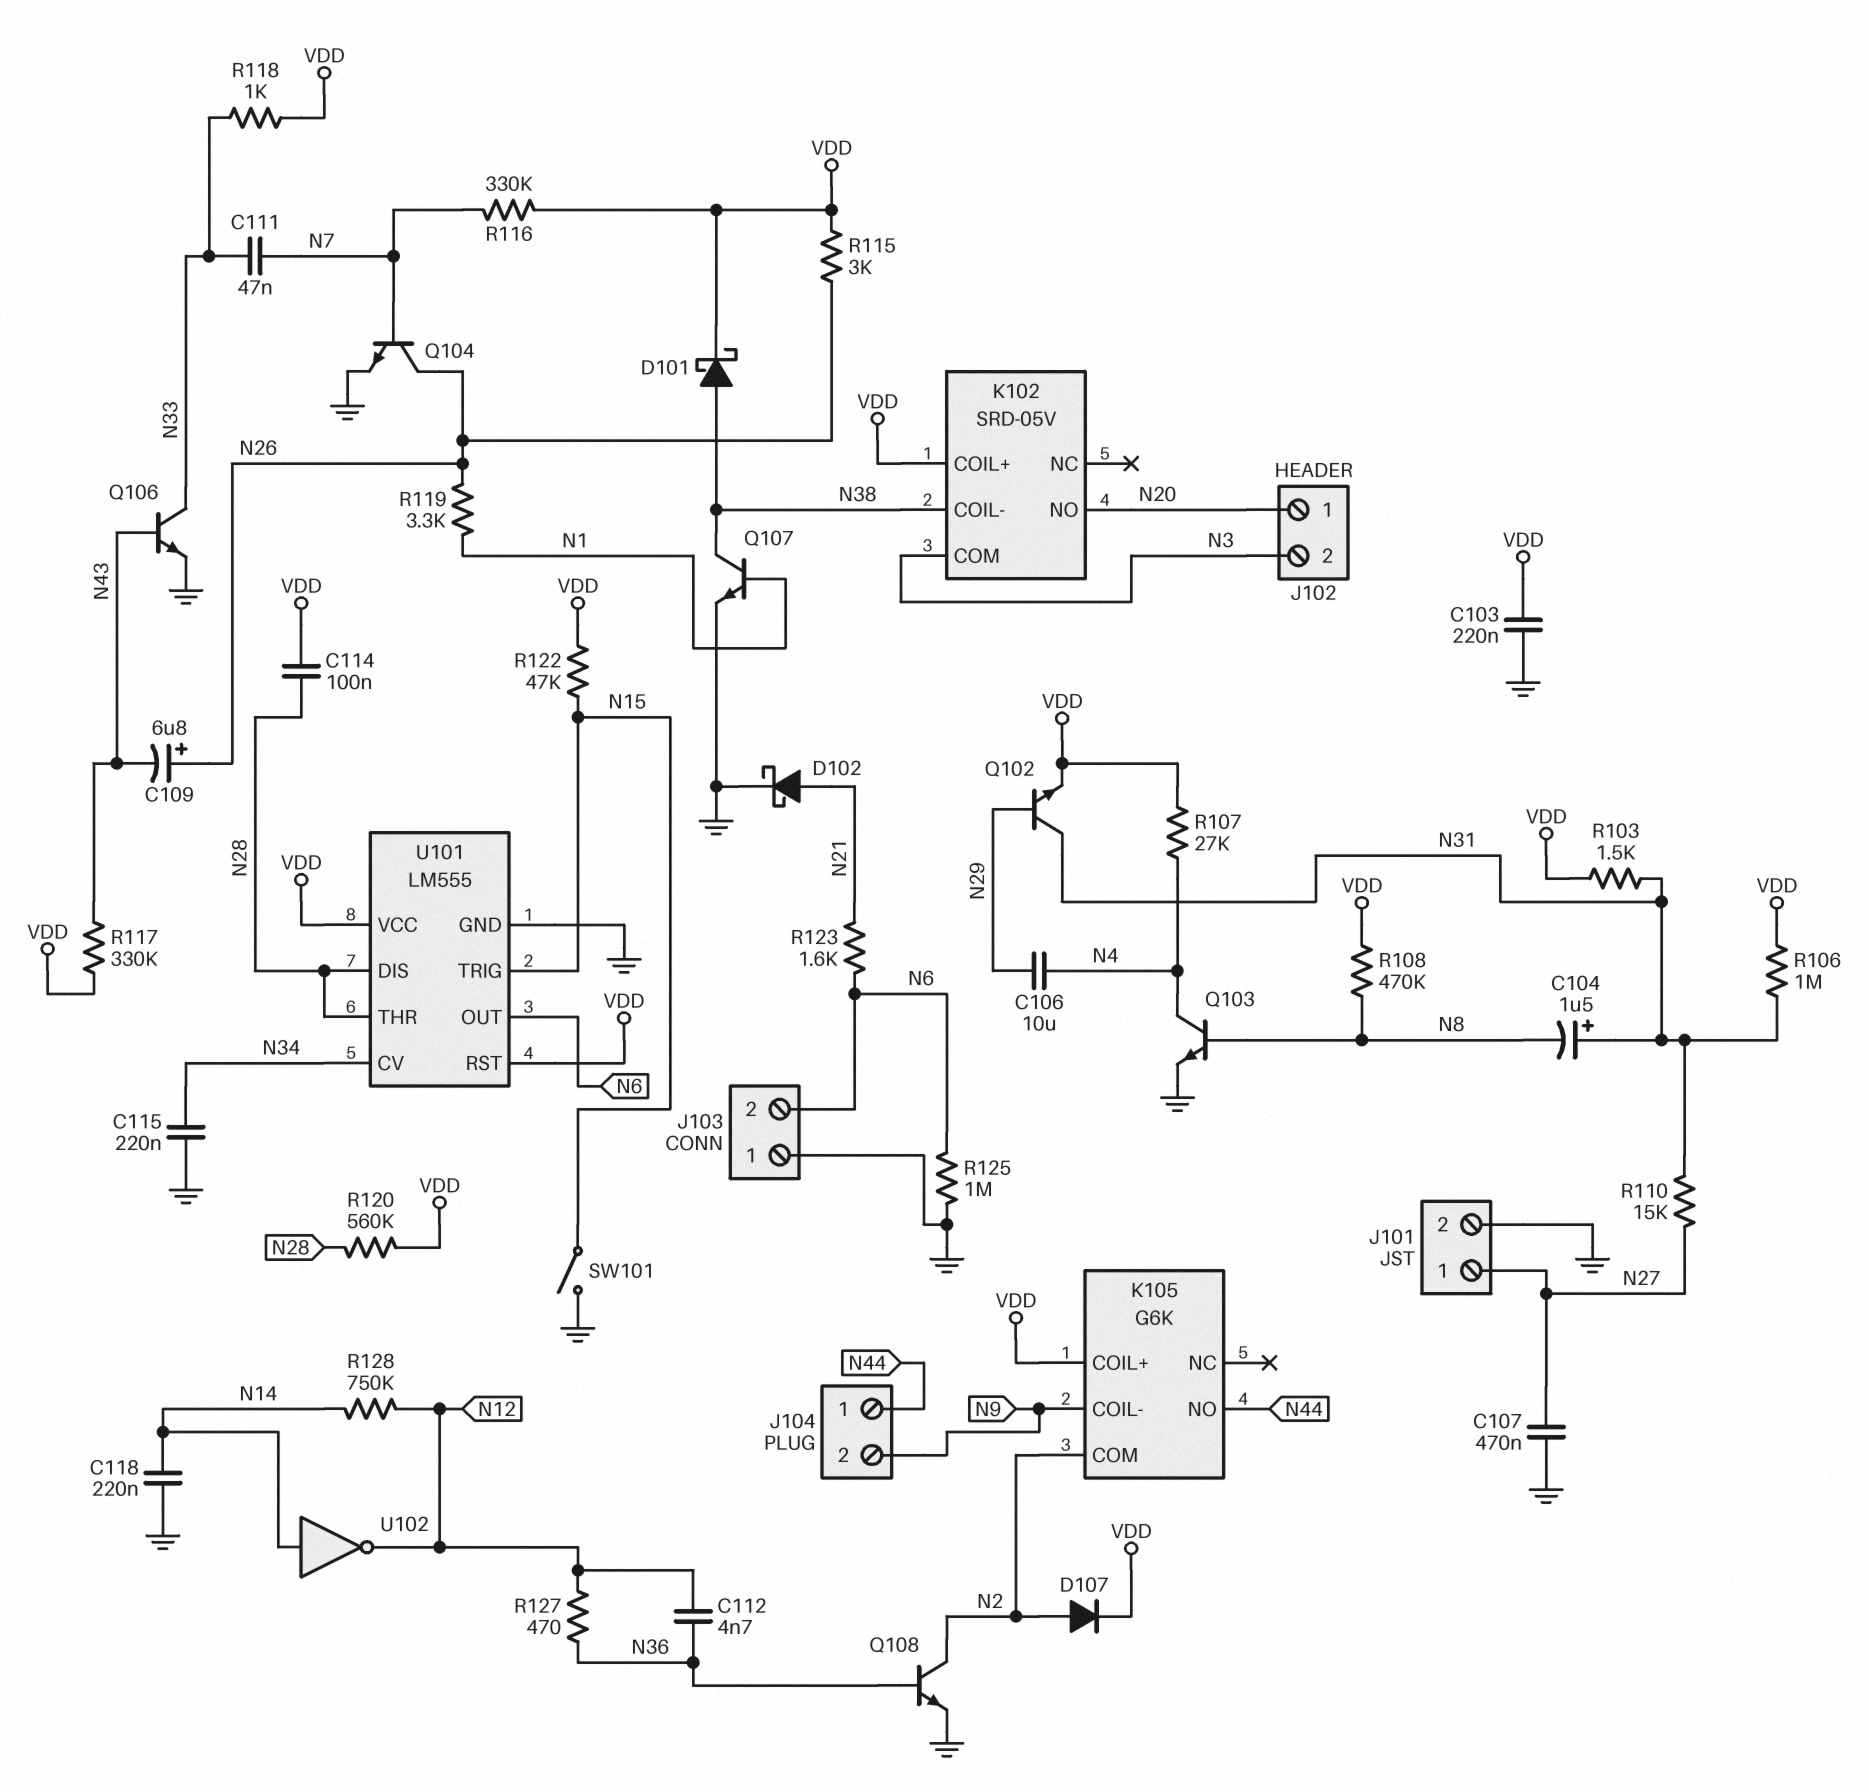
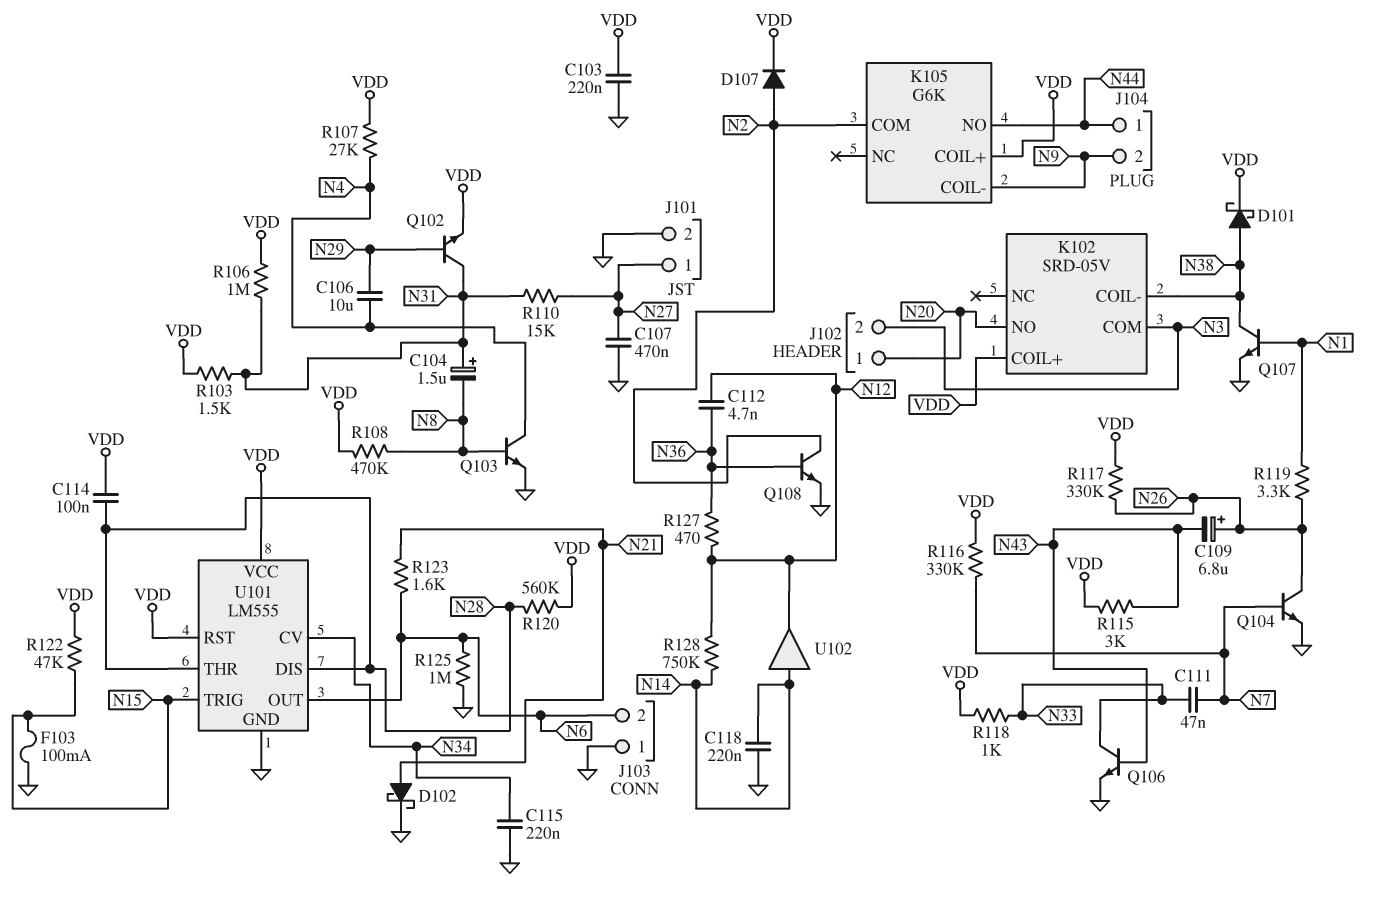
F103: none -> 100mA (GND, N15)
R115: 3k (N26, VDD) -> 3k (N43, VDD)
R117: 330k (N43, VDD) -> 330k (N26, VDD)
SW101: switch (GND, N15) -> none
U102: NOT (in N14, out N12) -> buffer (in N14, out N12)

